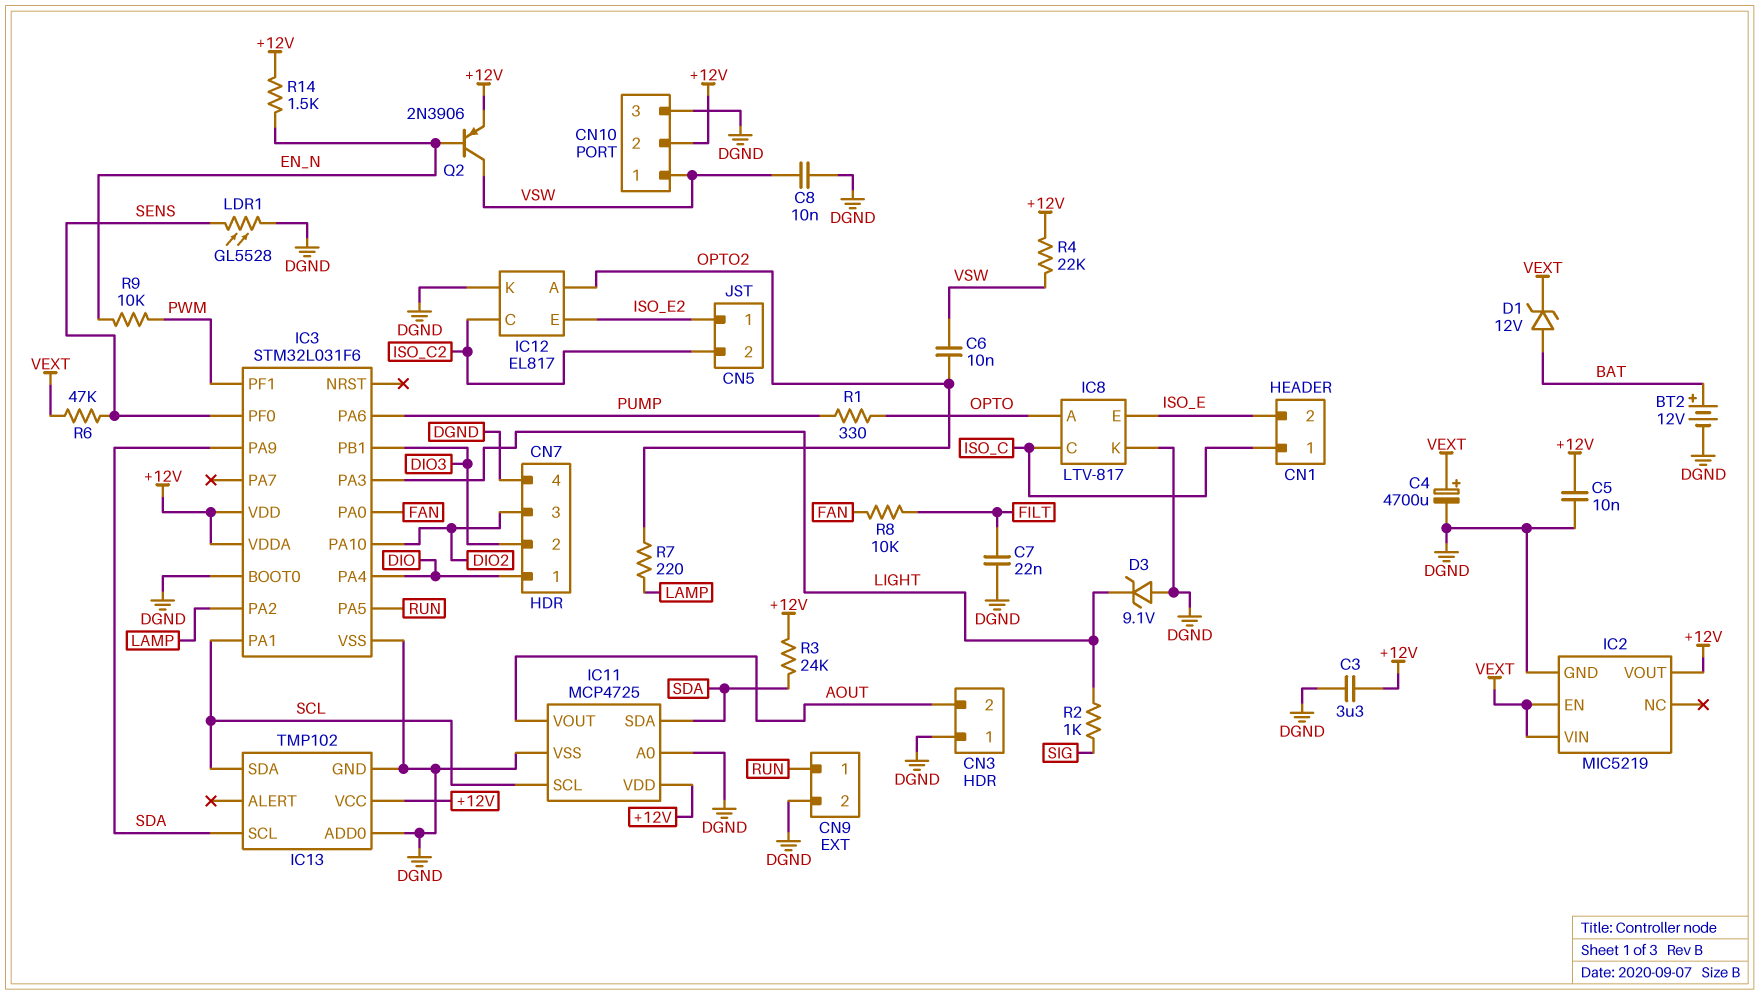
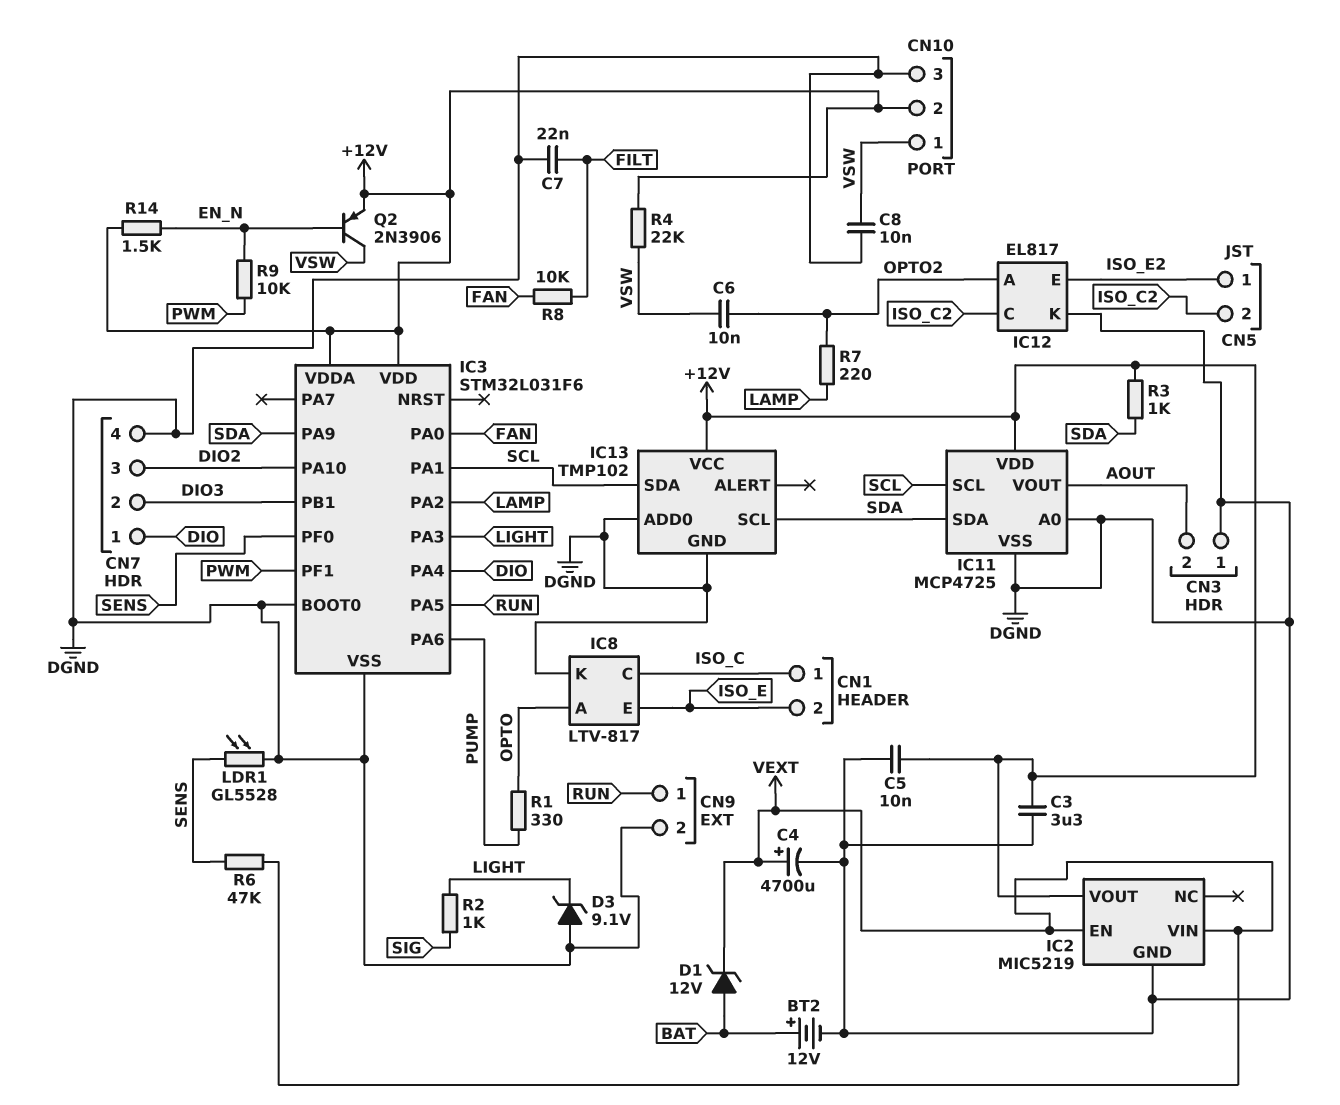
R3: 24k (+12V, SDA) -> 1k (+12V, SDA)

